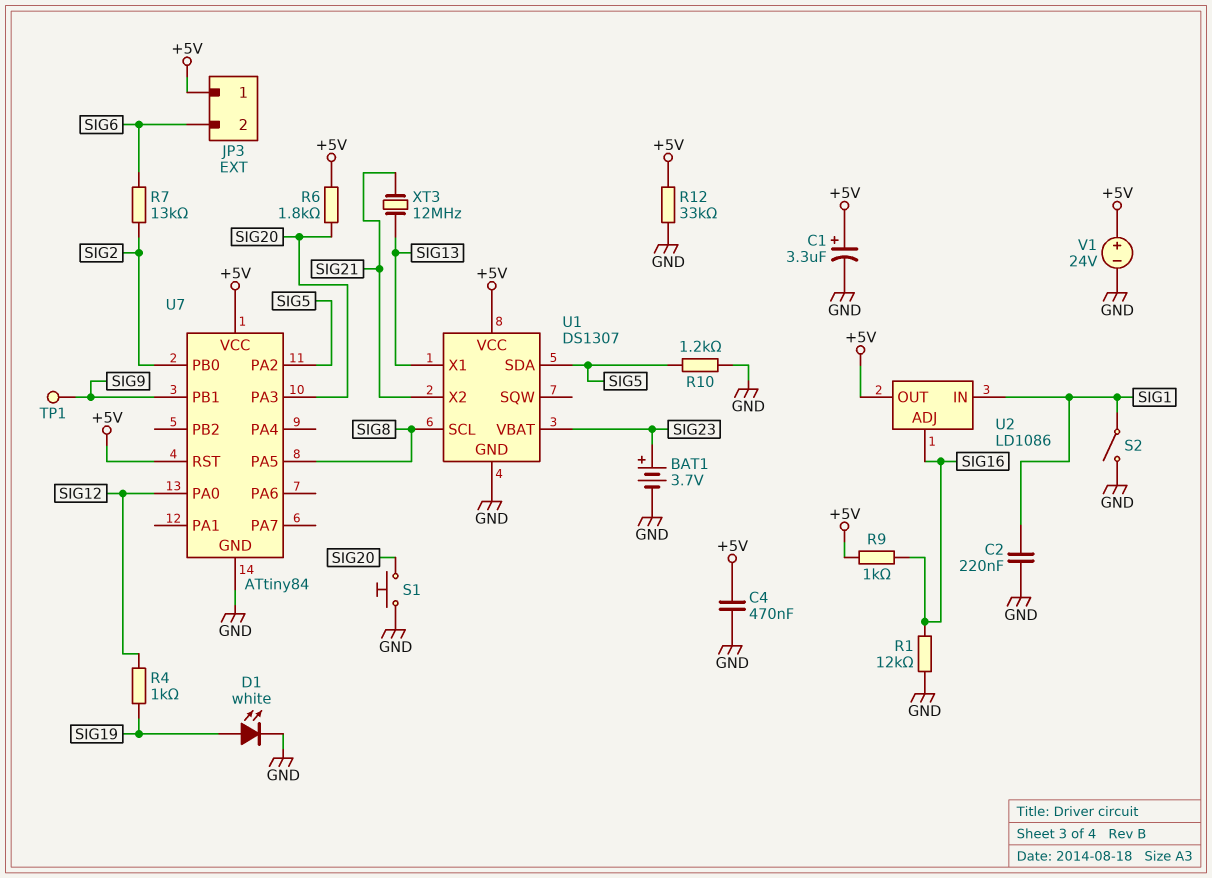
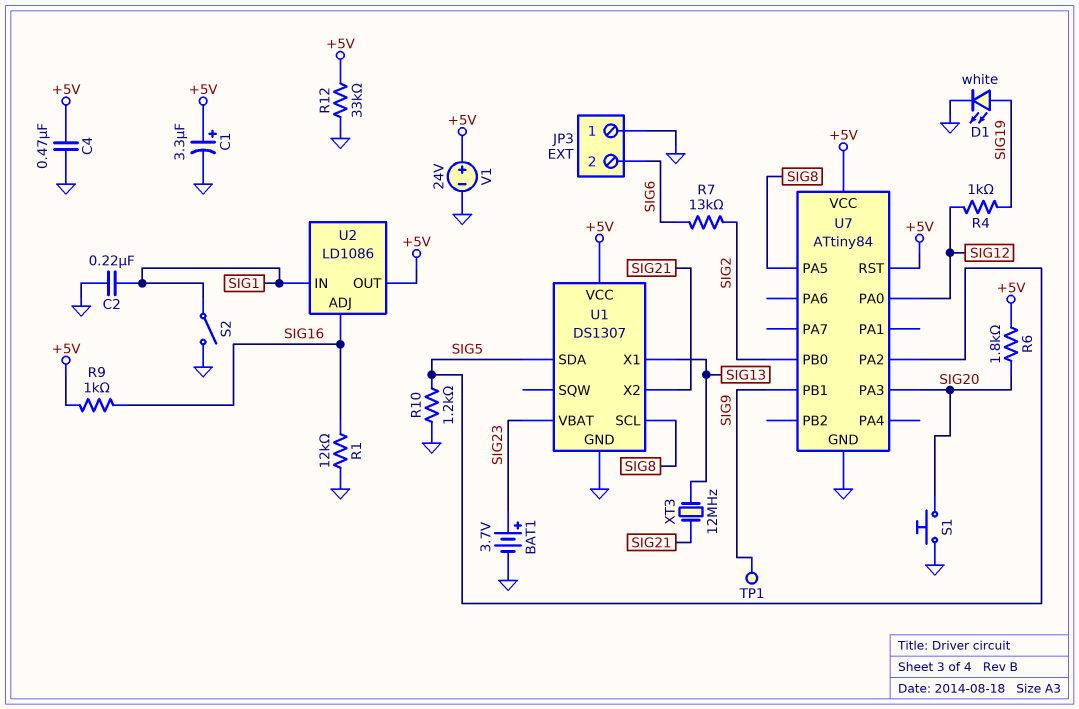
JP3 pin 1: +5V -> GND

